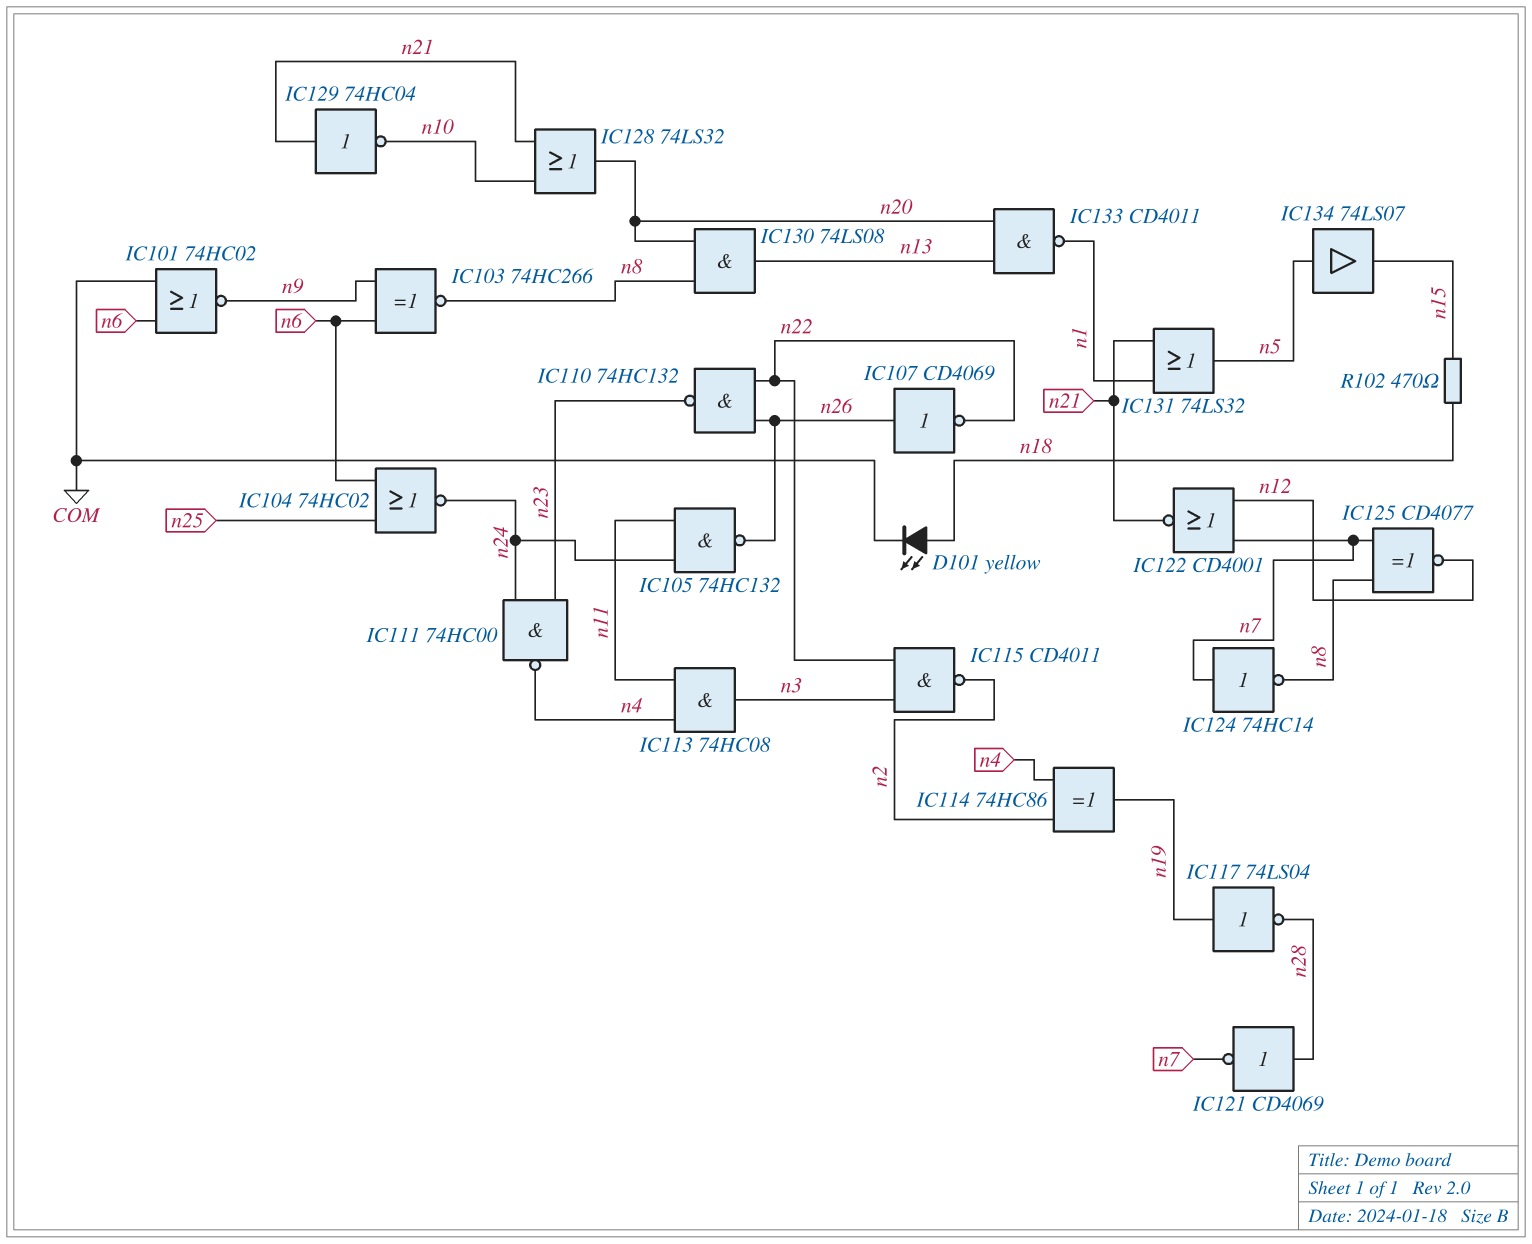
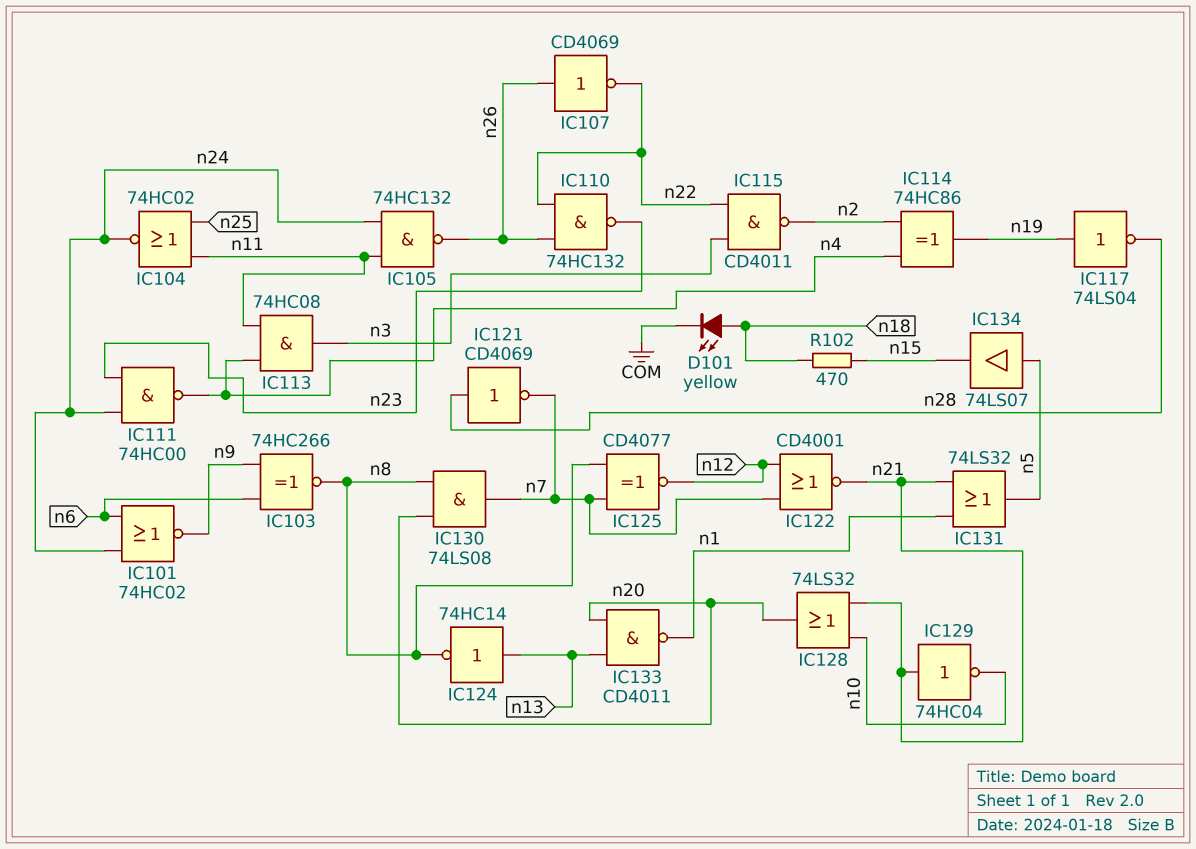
IC101: NOR 74HC02 (in COM, in n6, out n9) -> NOR 74HC02 (in n6, in n24, out n9)
IC104: NOR 74HC02 (in n6, in n25, out n24) -> NOR 74HC02 (in n11, in n25, out n24)
IC124: NOT 74HC14 (in n7, out n8) -> NOT 74HC14 (in n13, out n8)
IC130: AND 74LS08 (in n8, in n20, out n13) -> AND 74LS08 (in n8, in n20, out n7)

